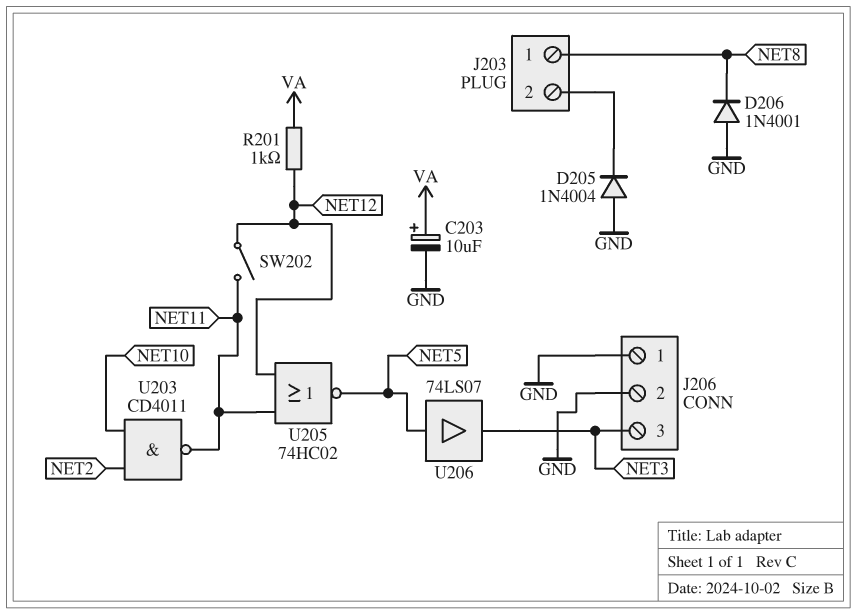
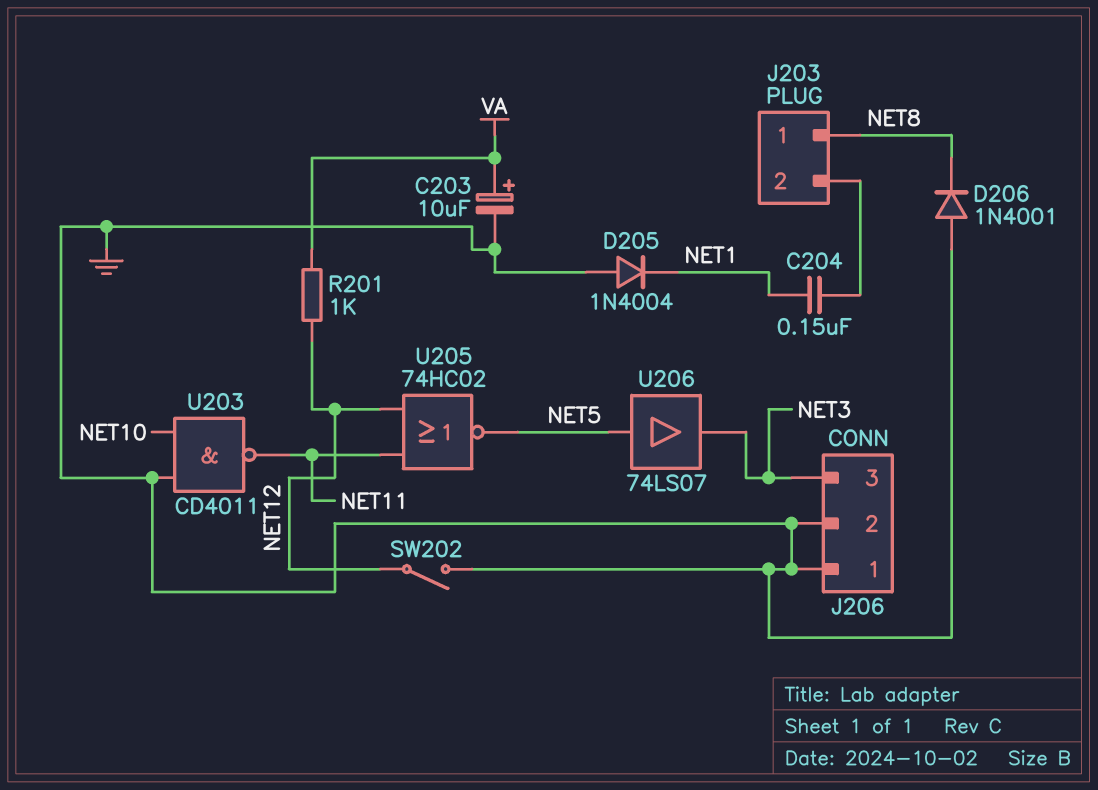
C204: none -> 150nF (J203/2, NET1)
D205: diode 1N4004 (A GND, K J203/2) -> diode 1N4004 (A GND, K NET1)
SW202: switch (NET11, NET12) -> switch (GND, NET12)
U203: NAND CD4011 (in NET2, in NET10, out NET11) -> NAND CD4011 (in GND, in NET10, out NET11)

